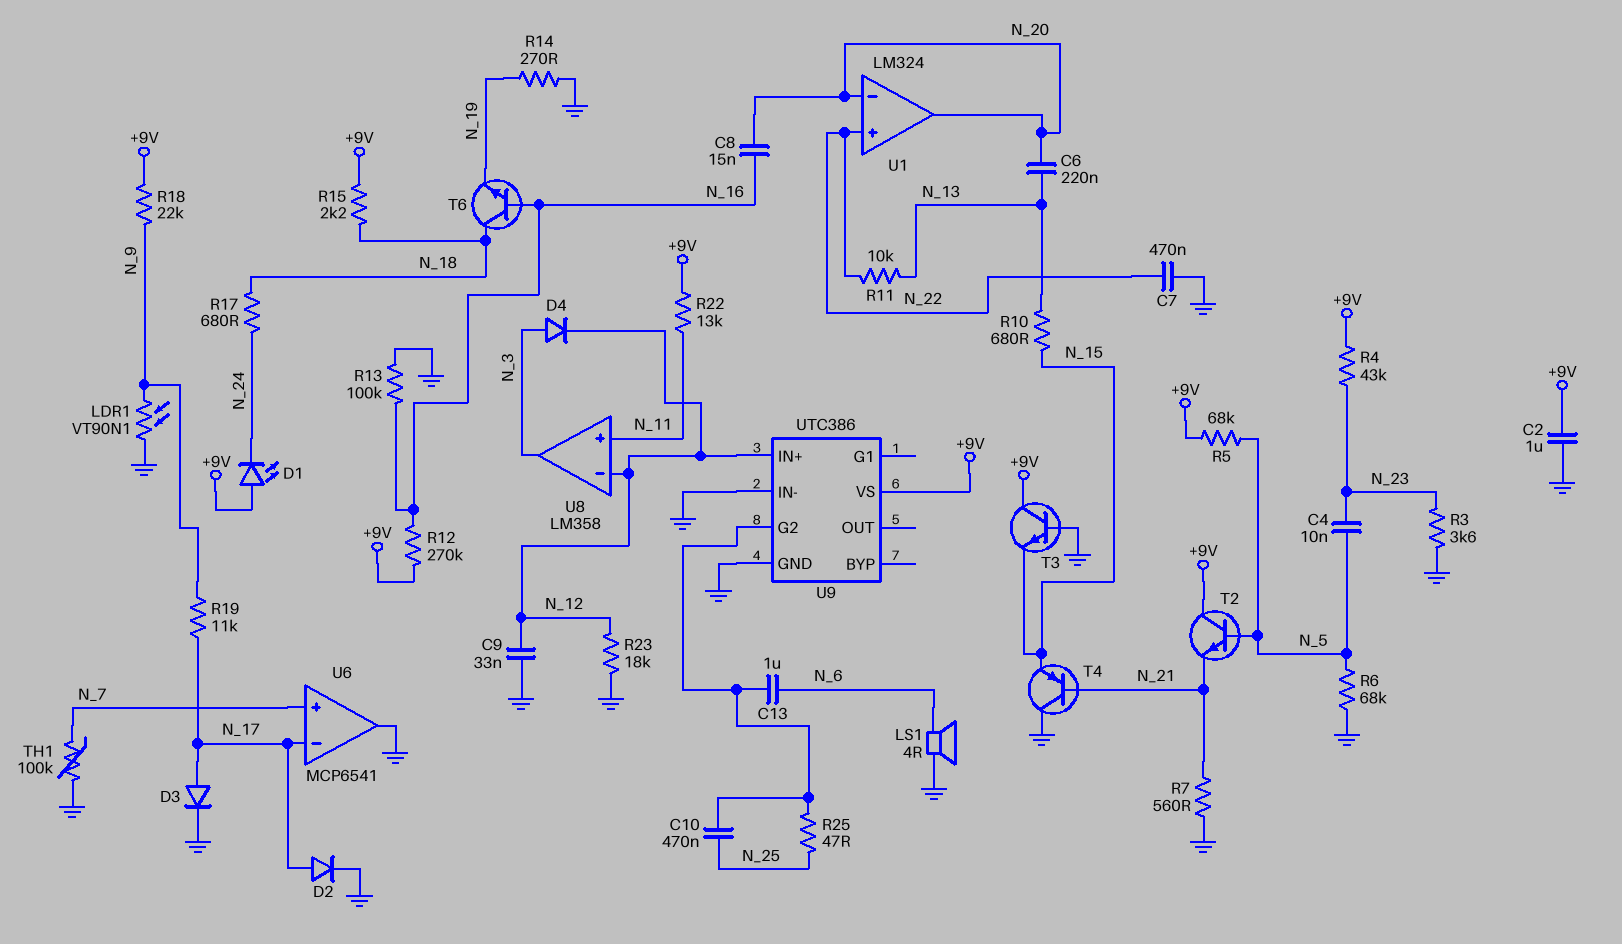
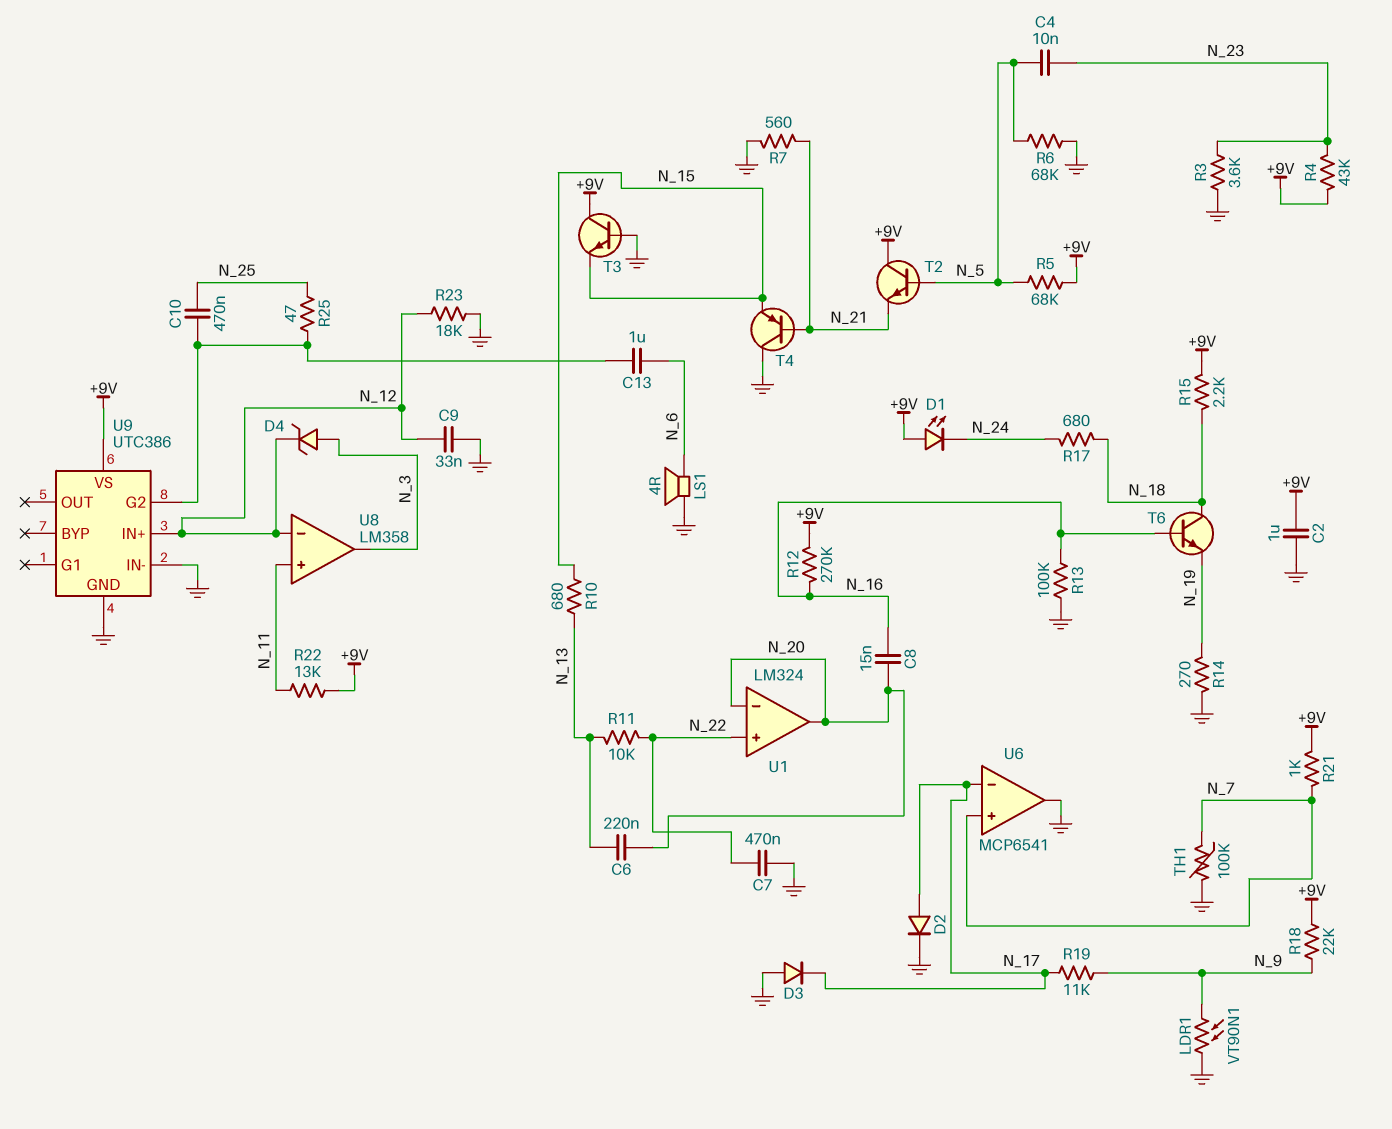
D3: diode (A N_17, K GND) -> diode (A GND, K N_17)
D4: diode (A N_3, K N_12) -> zener (A N_3, K N_12)
R21: none -> 1k (+9V, N_7)

